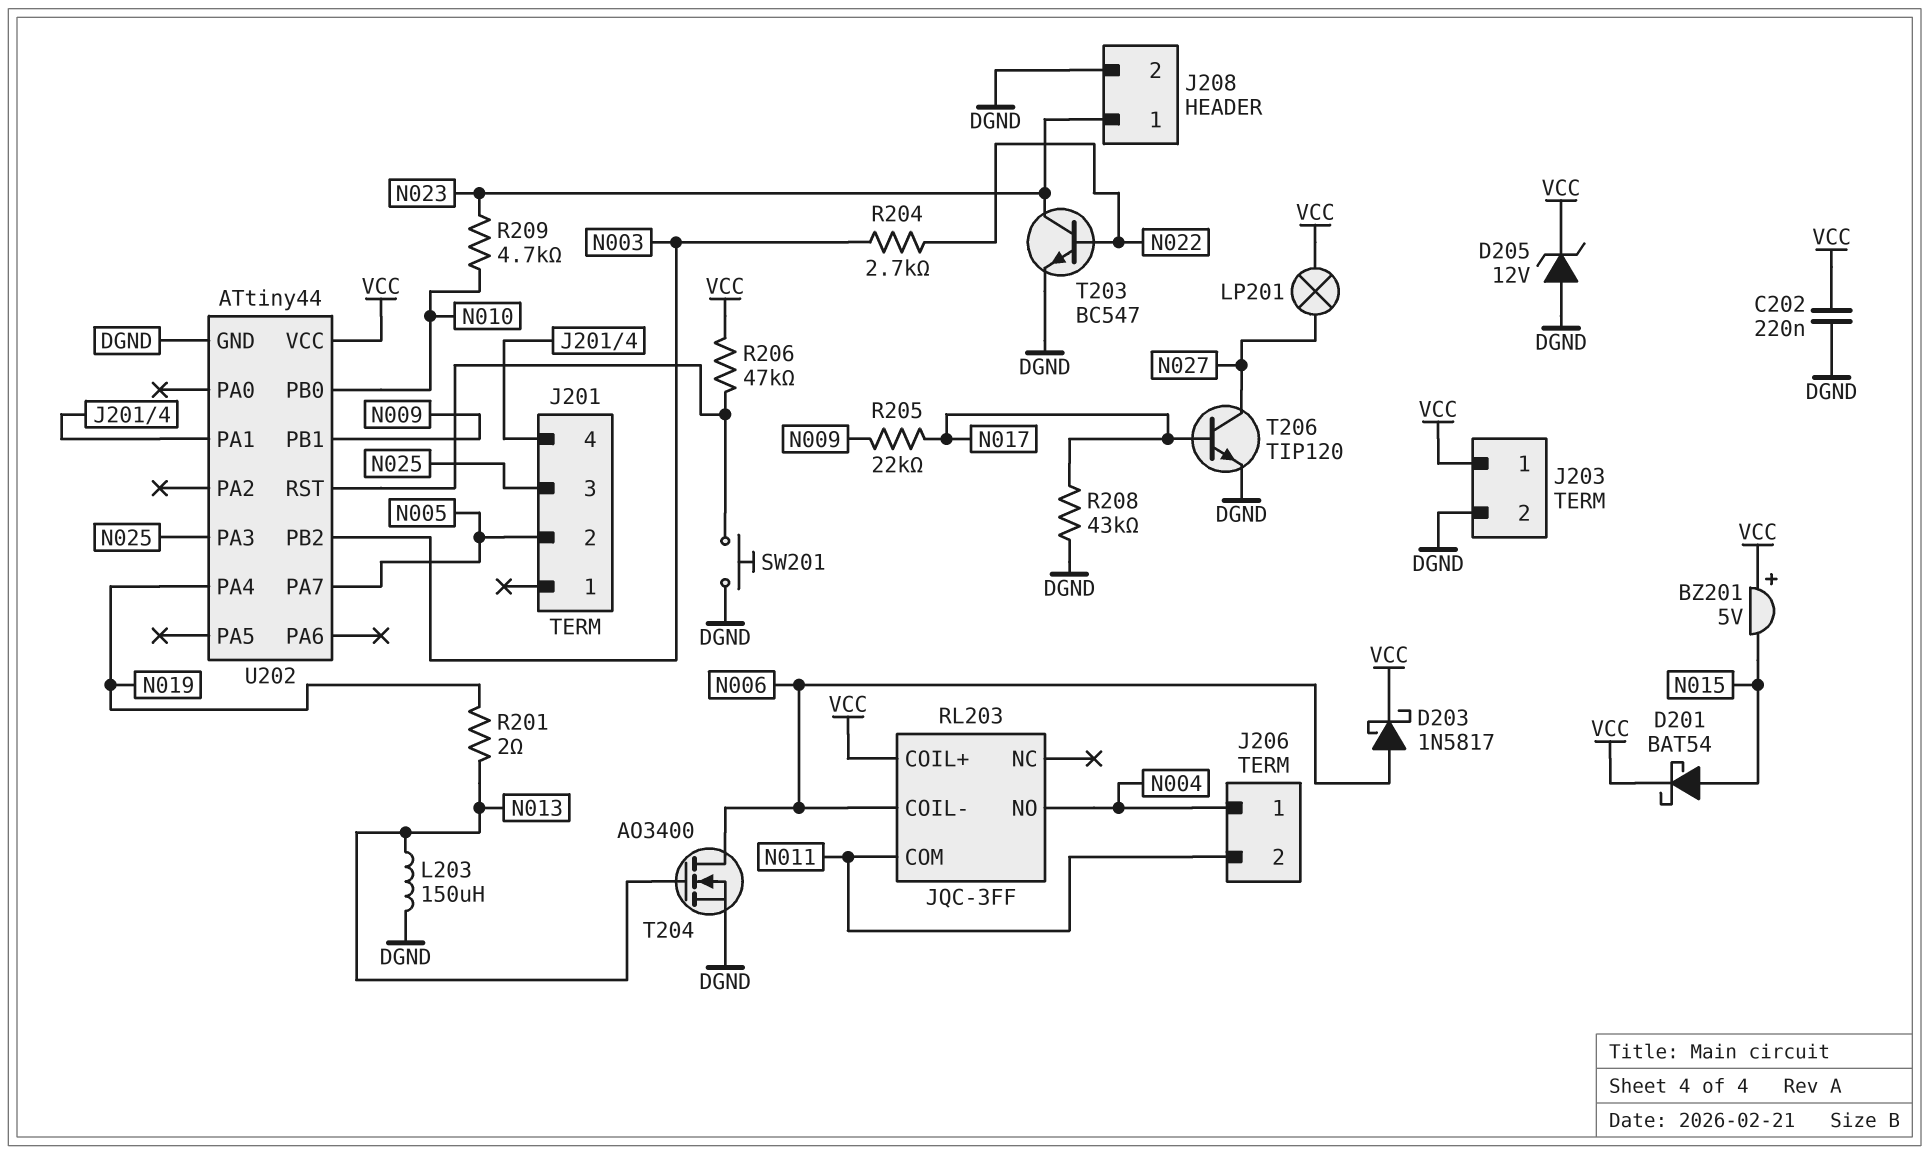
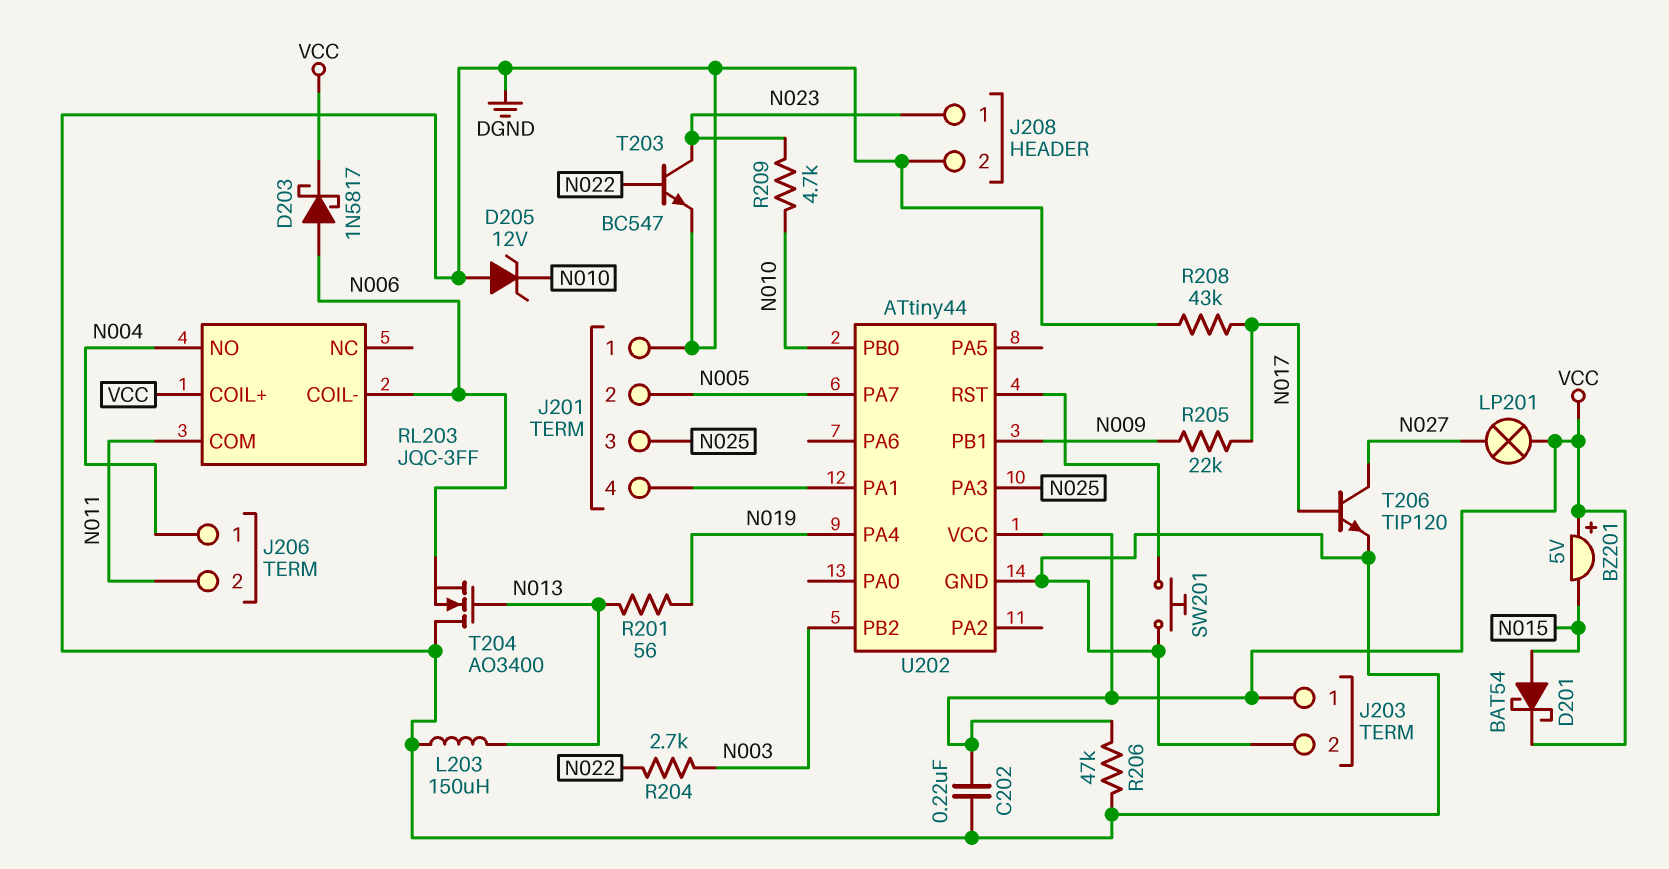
D205: zener 12V (A DGND, K VCC) -> zener 12V (A DGND, K N010)
J201 pin 1: none -> DGND
R201: 2 (N013, N019) -> 56 (N013, N019)
R206: 47k (U202/RST, VCC) -> 47k (DGND, VCC)
T204: NMOS AO3400 (G N013, D N006, S DGND) -> NMOS AO3400 (G N013, D DGND, S N006)

